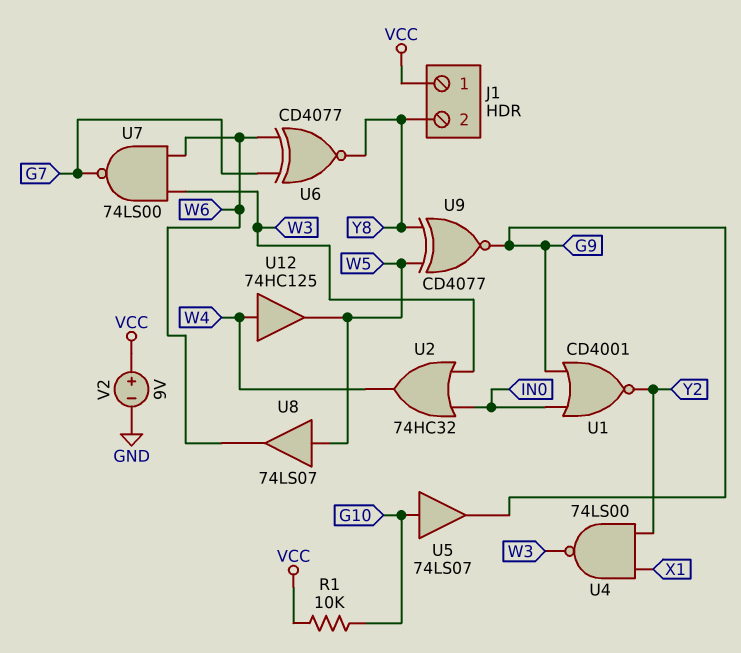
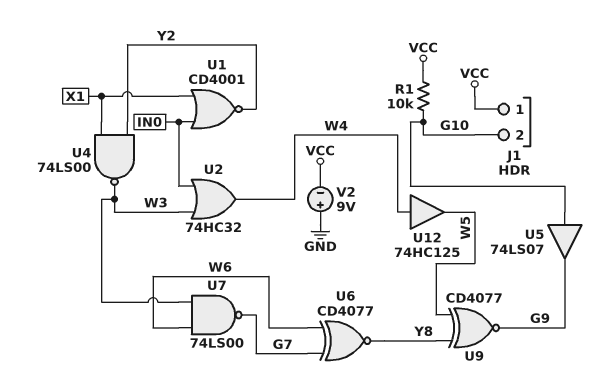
J1 pin 2: Y8 -> G10
U1: NOR CD4001 (in G9, in IN0, out Y2) -> NOR CD4001 (in IN0, in X1, out Y2)
U8: buffer 74LS07 (in W5, out W6) -> none
V2: 9V (plus VCC, minus GND) -> 9V (plus GND, minus VCC)

